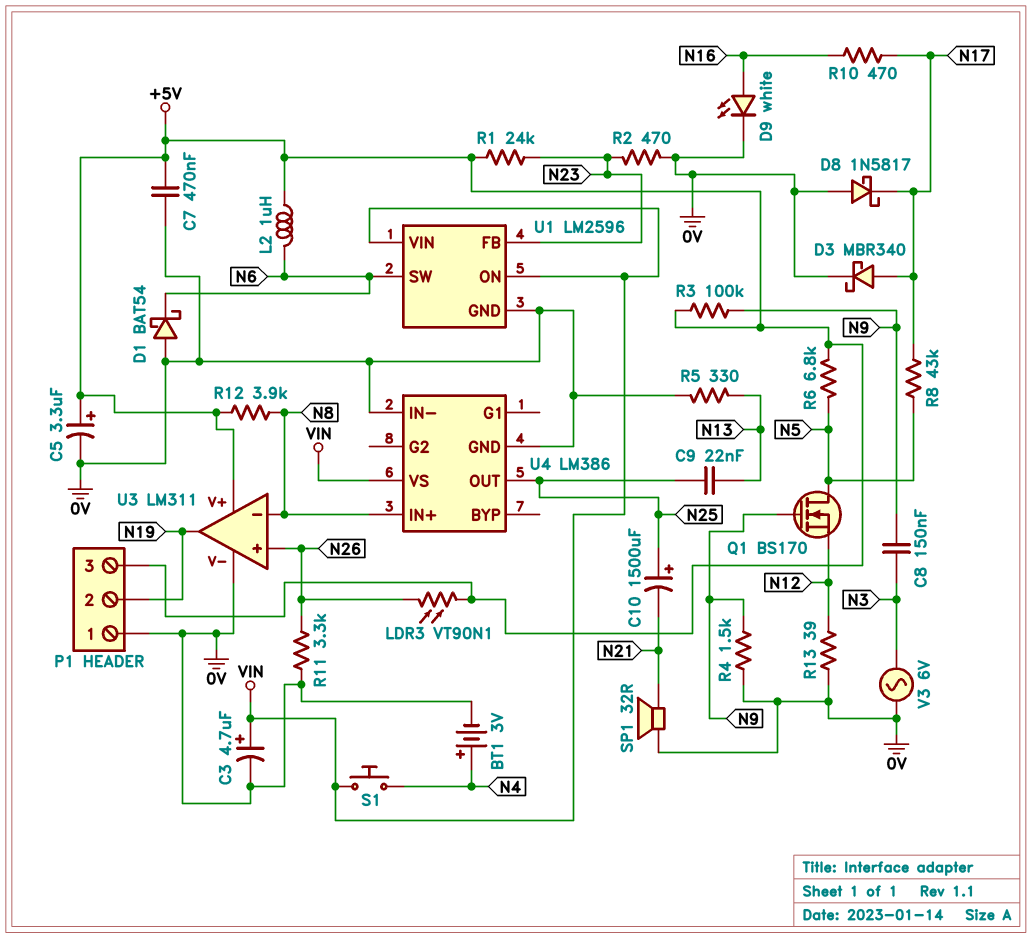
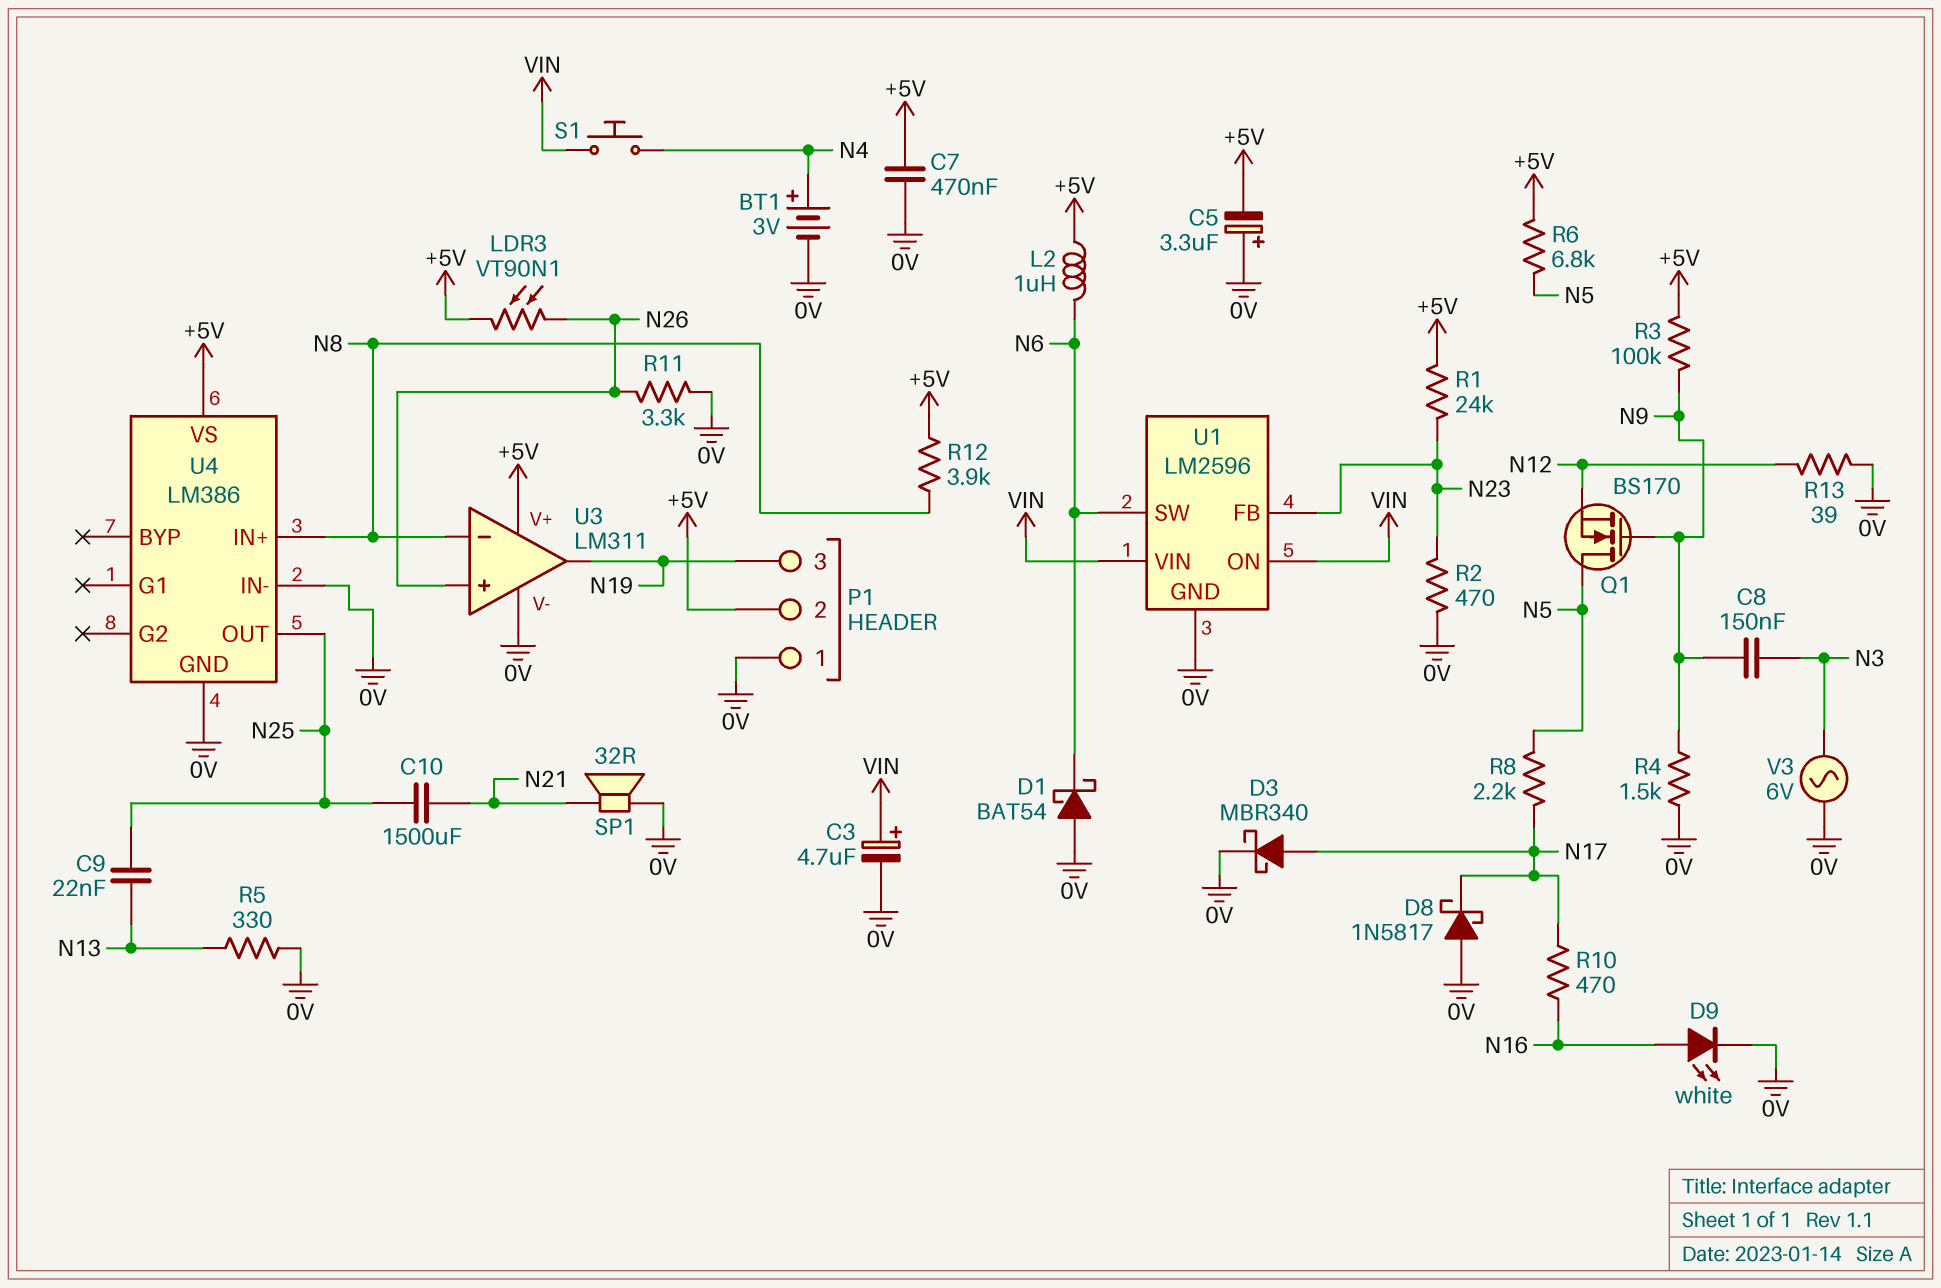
C5: 3.3uF (plus +5V, minus 0V) -> 3.3uF (plus 0V, minus +5V)
C10: 1500uF (plus N25, minus N21) -> 1500uF (N21, N25)
P1 pin 2: N19 -> +5V
P1 pin 3: +5V -> N19
R8: 43k (N5, N17) -> 2.2k (N5, N17)
U4 pin VS: VIN -> +5V

